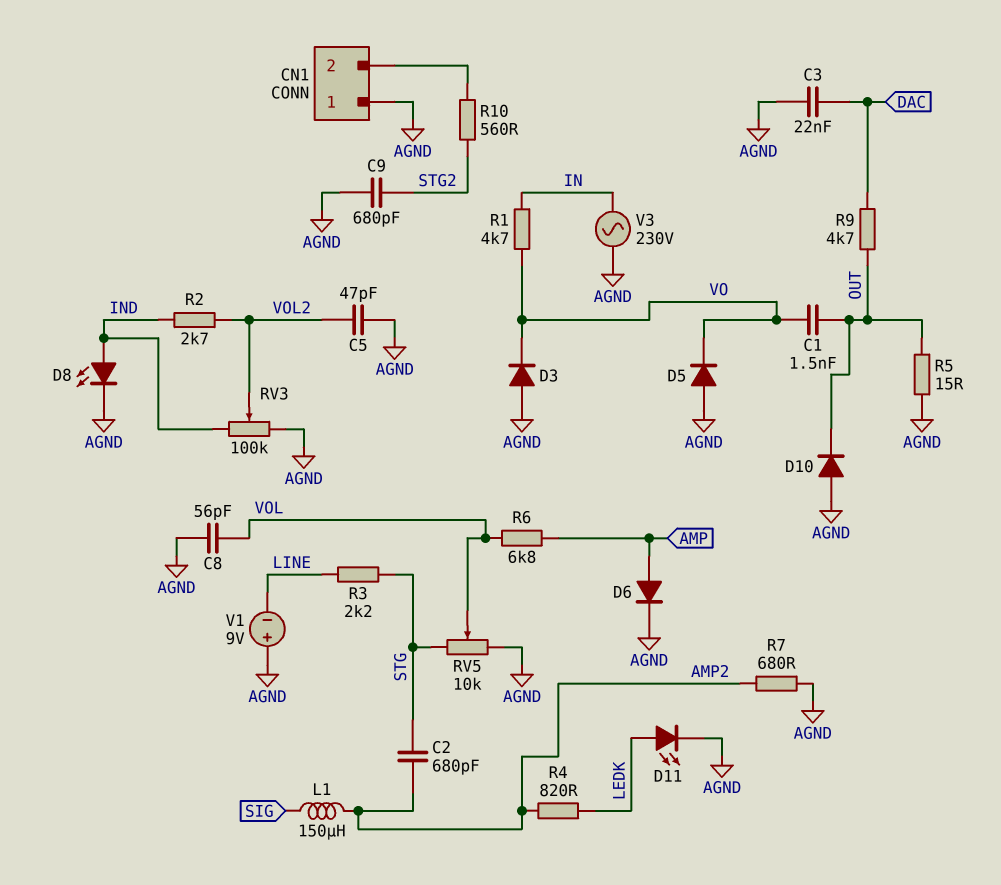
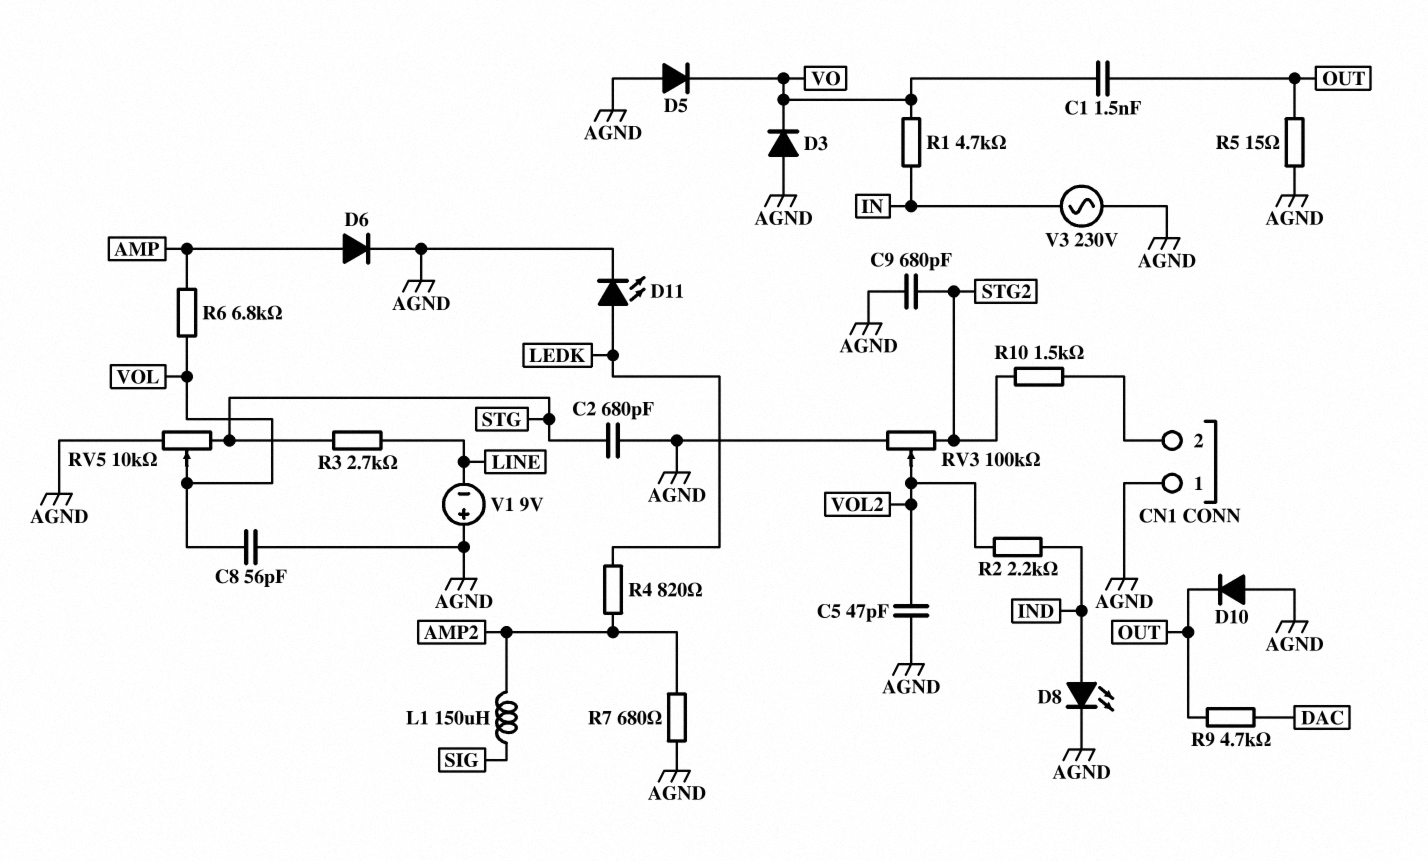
C2: 680pF (AMP2, STG) -> 680pF (AGND, STG)
C3: 22nF (AGND, DAC) -> none
R2: 2.7k (IND, VOL2) -> 2.2k (IND, VOL2)
R3: 2.2k (LINE, STG) -> 2.7k (LINE, STG)
R10: 560 (CN1/2, STG2) -> 1.5k (CN1/2, STG2)
RV3: 100k (AGND, IND, wiper VOL2) -> 100k (AGND, STG2, wiper VOL2)

